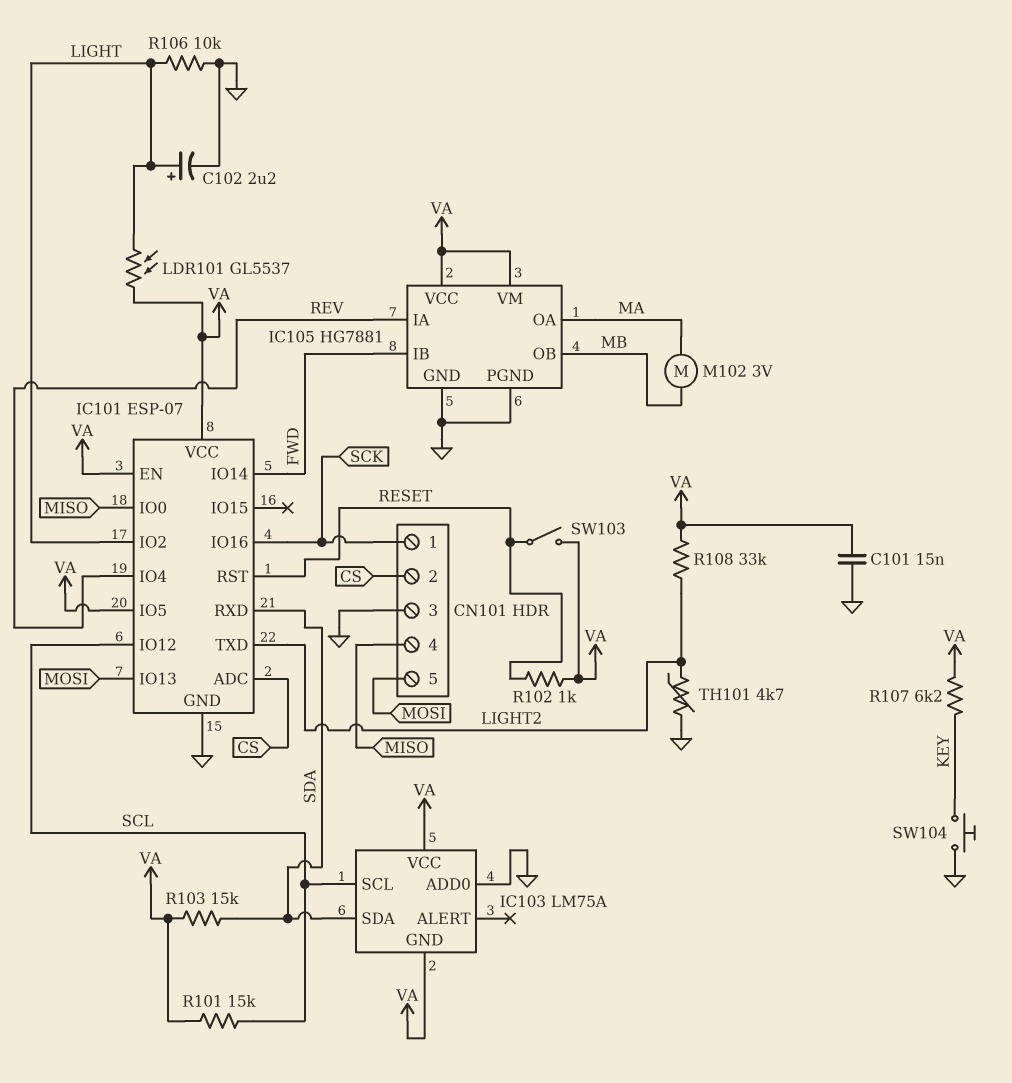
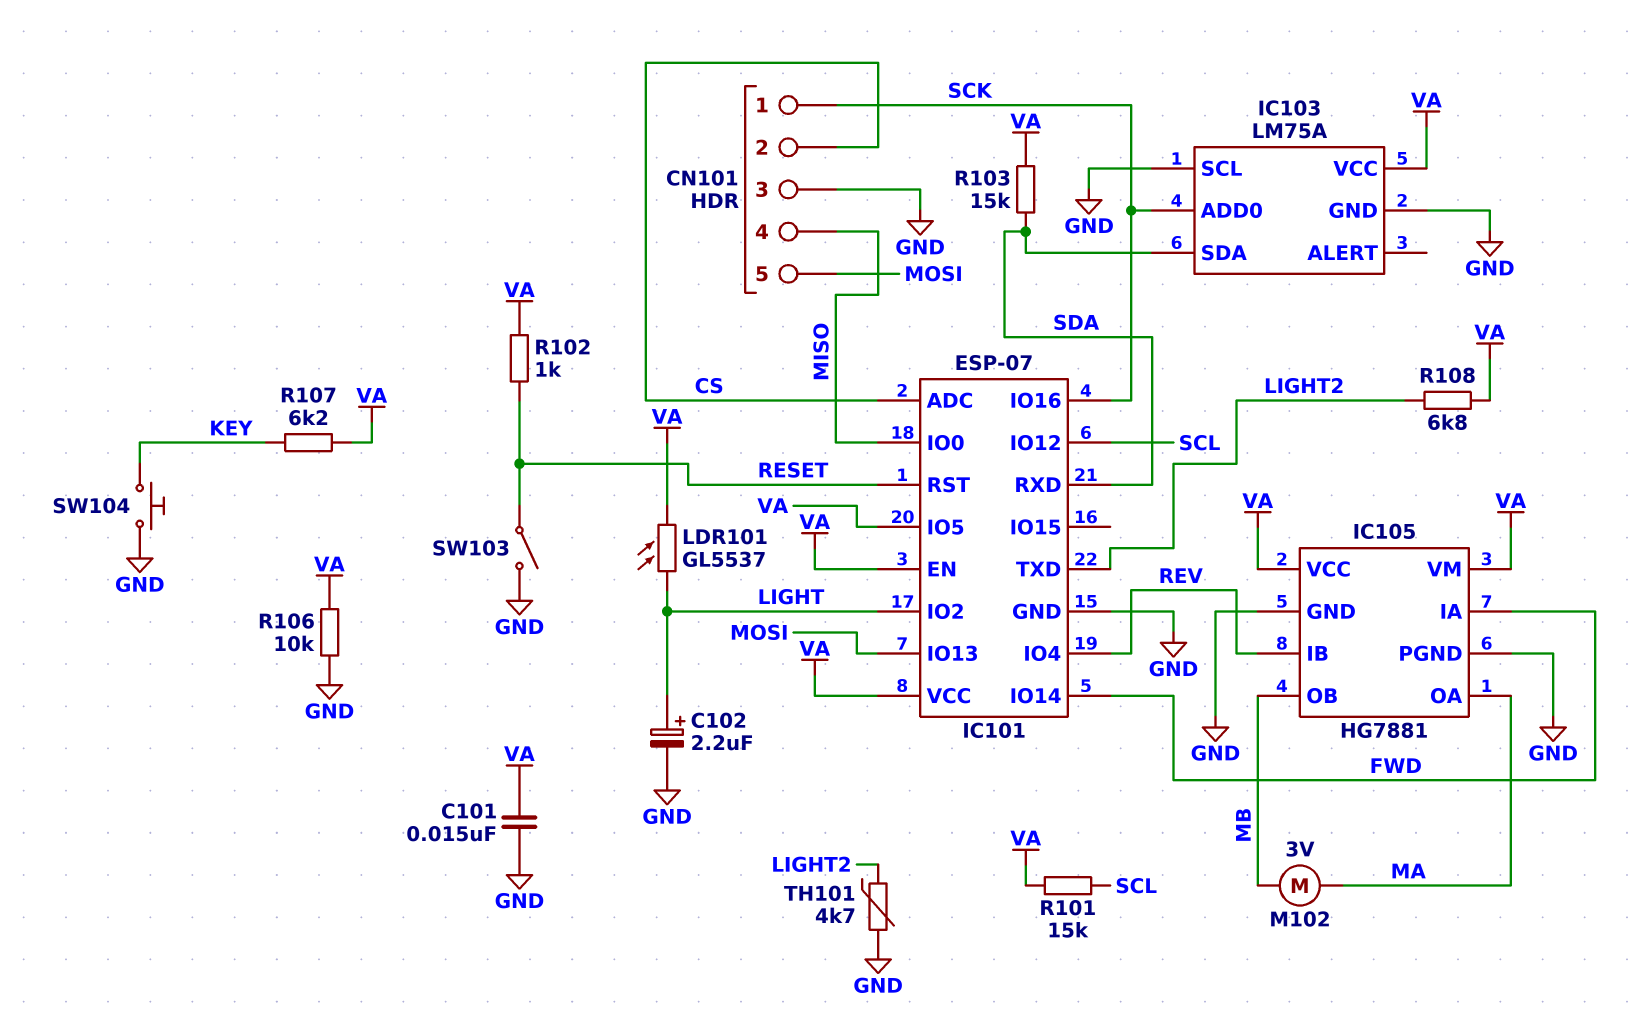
IC103 pin ADD0: GND -> SCK
IC103 pin GND: VA -> GND
IC103 pin SCL: SCL -> GND
IC105 pin IA: REV -> FWD
IC105 pin IB: FWD -> REV
R106: 10k (GND, LIGHT) -> 10k (GND, VA)
R108: 33k (LIGHT2, VA) -> 6.8k (LIGHT2, VA)
SW103: switch (RESET, VA) -> switch (GND, RESET)

